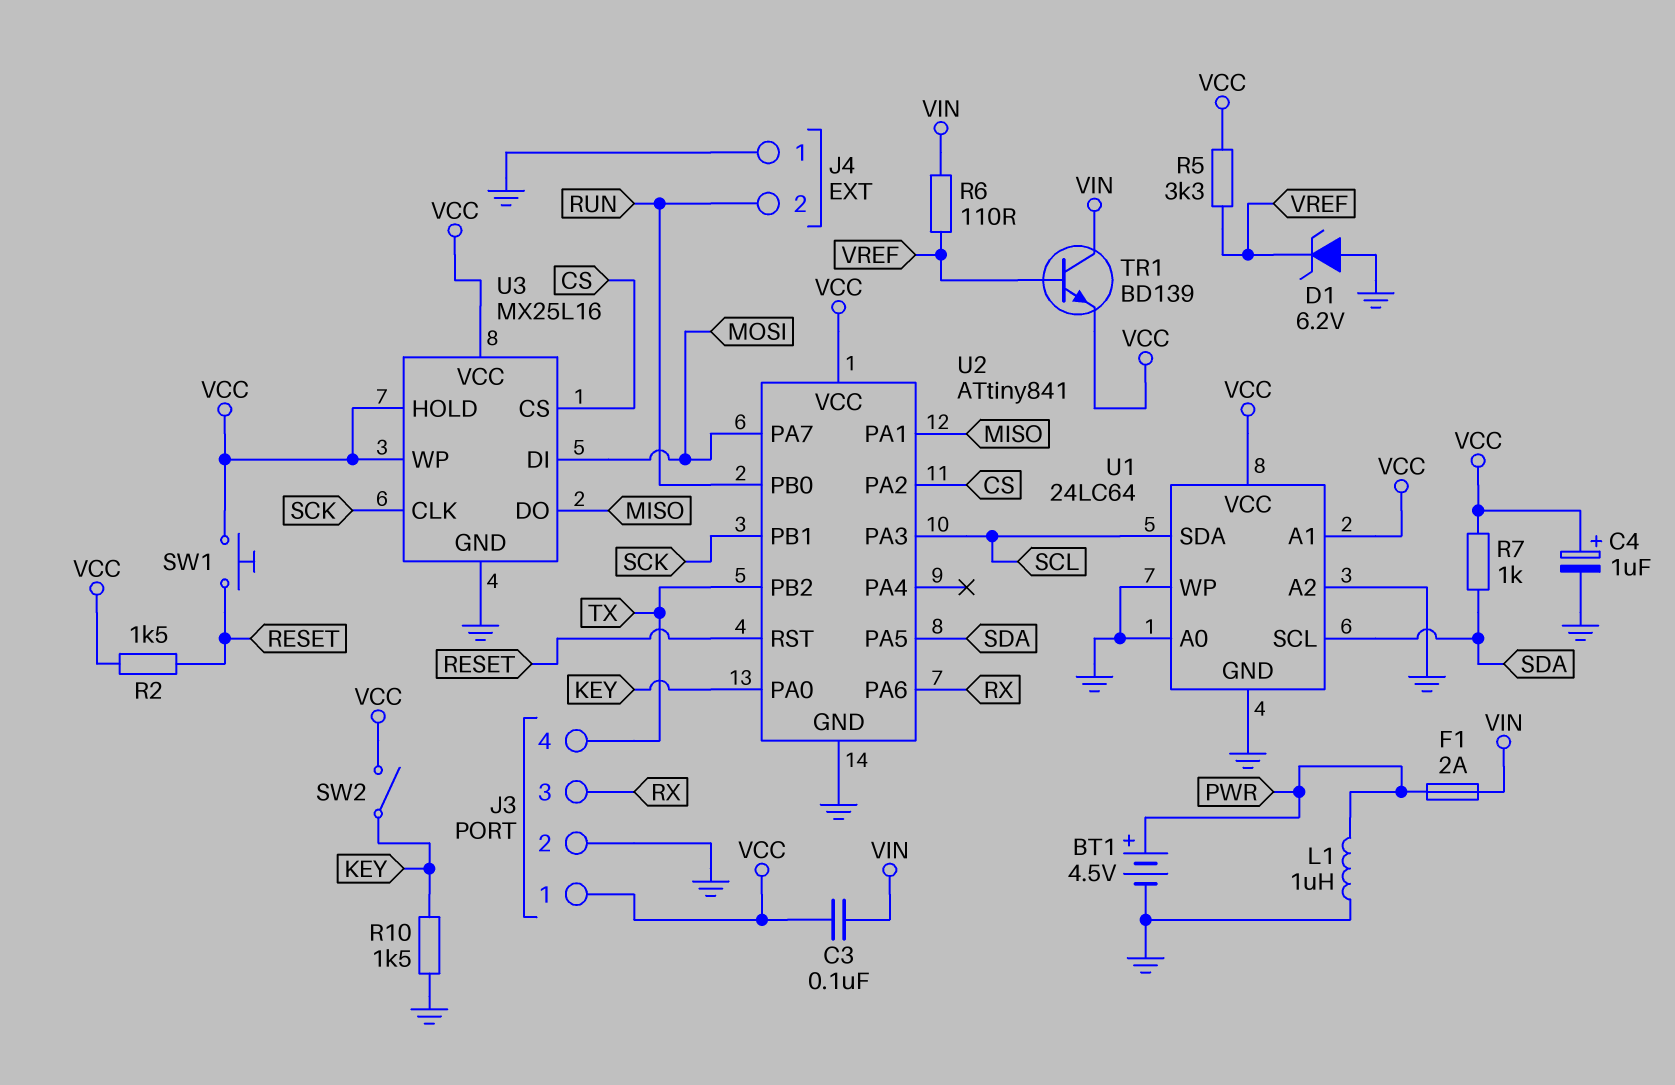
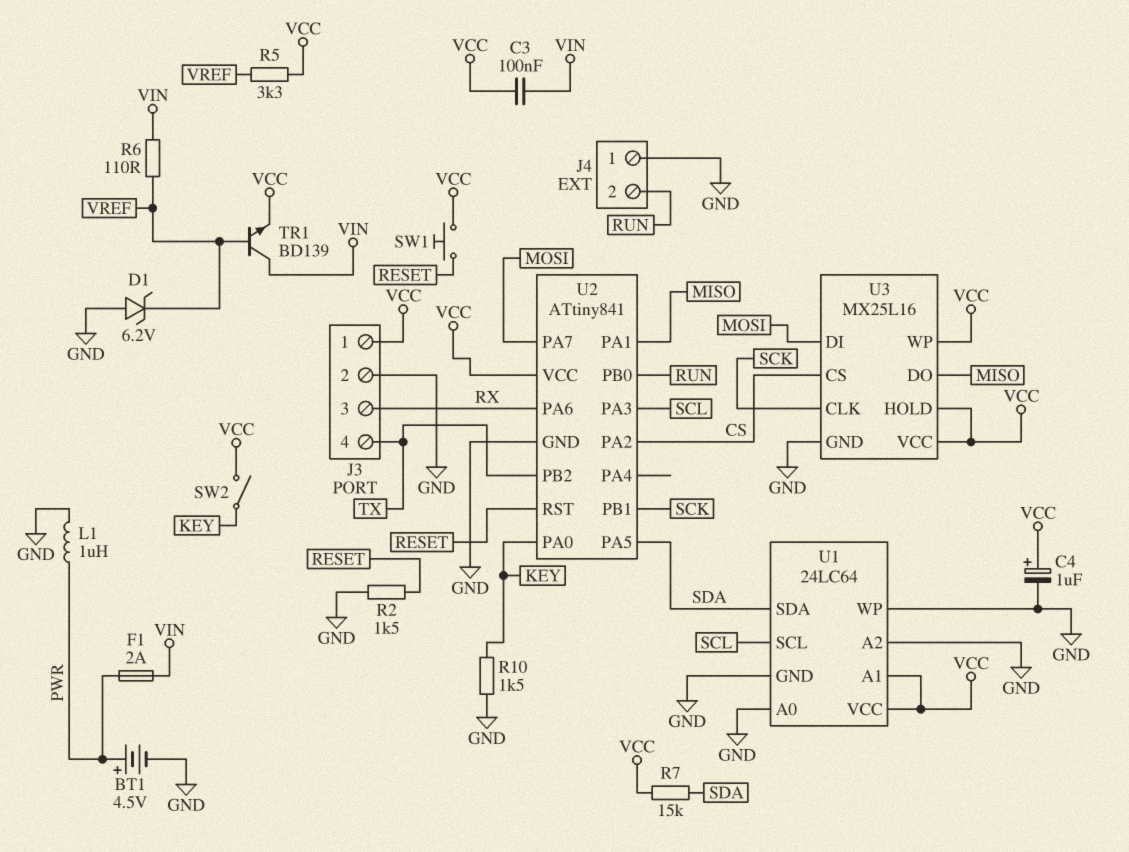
R2: 1.5k (RESET, VCC) -> 1.5k (GND, RESET)
R7: 1k (SDA, VCC) -> 15k (SDA, VCC)
U1 pin SCL: SDA -> SCL
U1 pin SDA: SCL -> SDA

